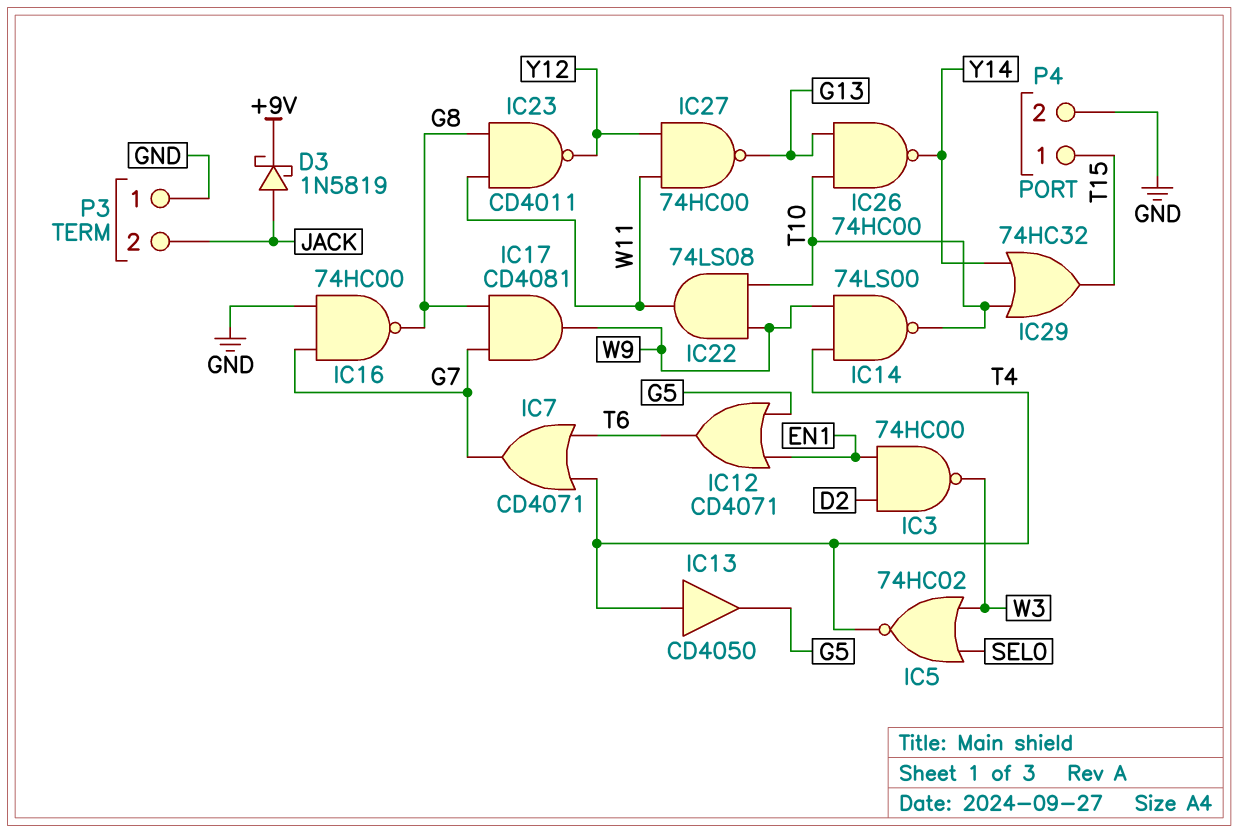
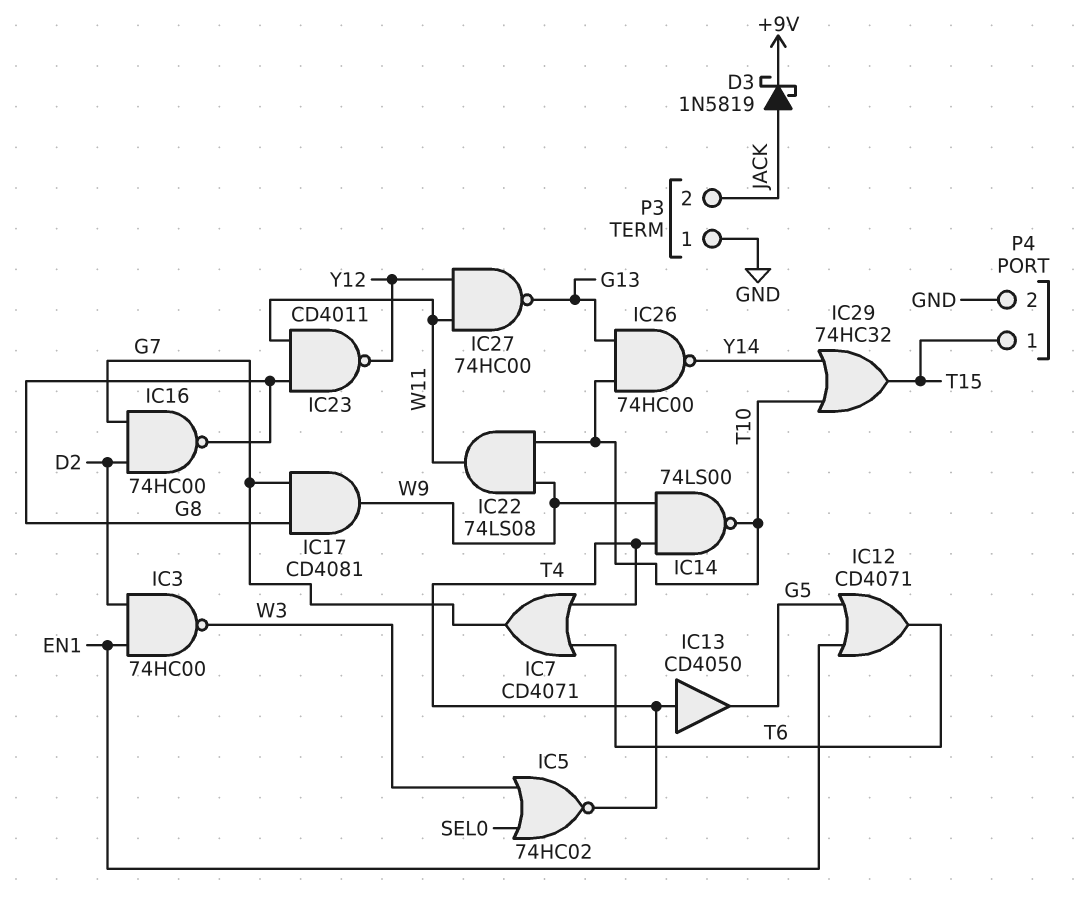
IC16: NAND 74HC00 (in G7, in GND, out G8) -> NAND 74HC00 (in D2, in G7, out G8)

